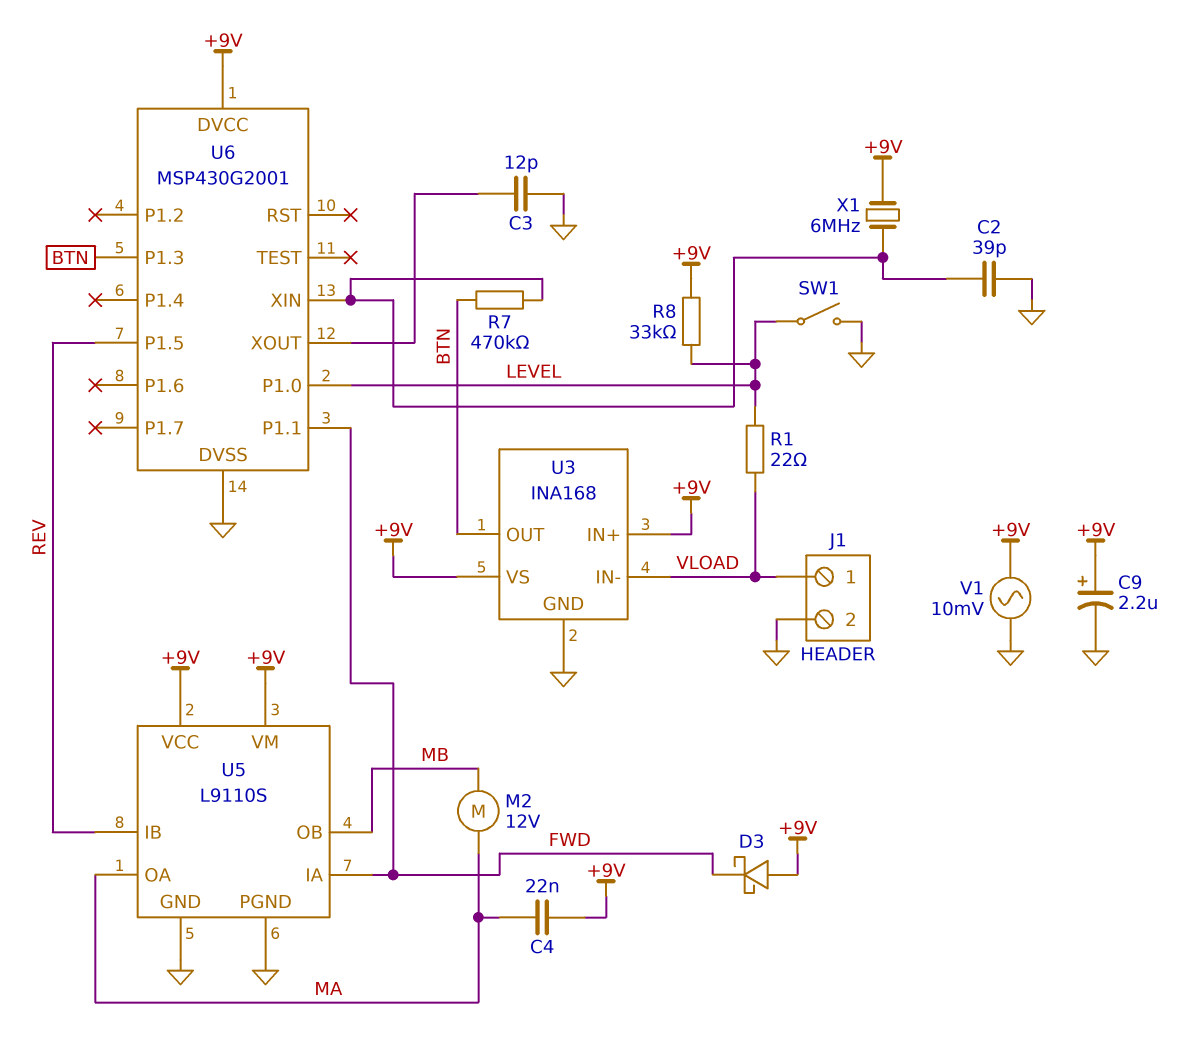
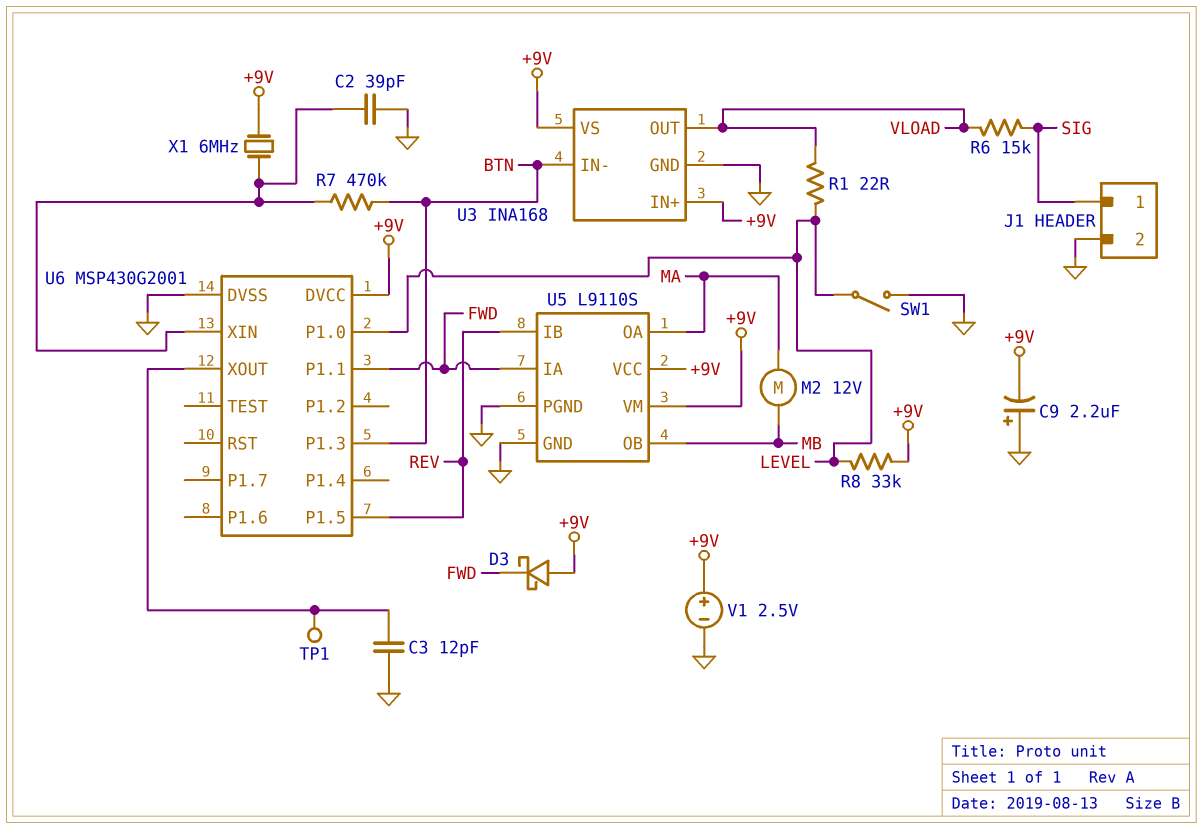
C4: 22nF (+9V, MA) -> none
C9: 2.2uF (plus +9V, minus GND) -> 2.2uF (plus GND, minus +9V)
J1 pin 1: VLOAD -> SIG
R6: none -> 15k (SIG, VLOAD)
TP1: none -> test point (U6/XOUT)
U3 pin IN-: VLOAD -> BTN
U3 pin OUT: BTN -> VLOAD
V1: AC 10mV (+9V, GND) -> 2.5V (plus +9V, minus GND)

